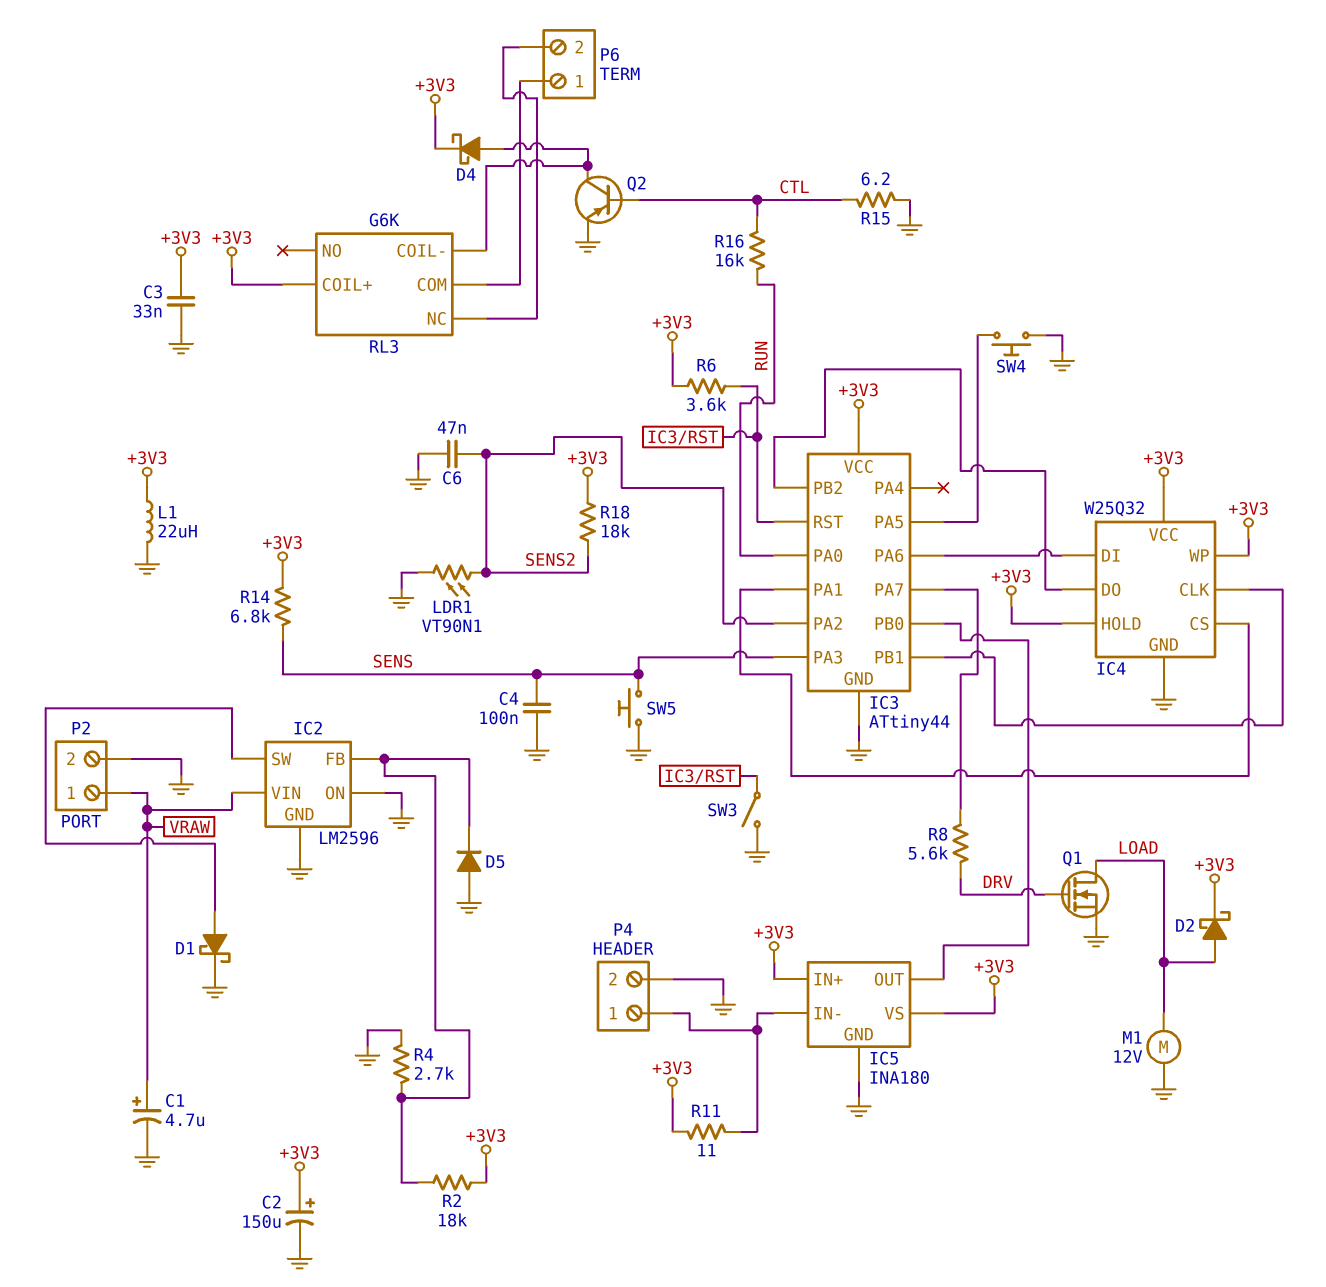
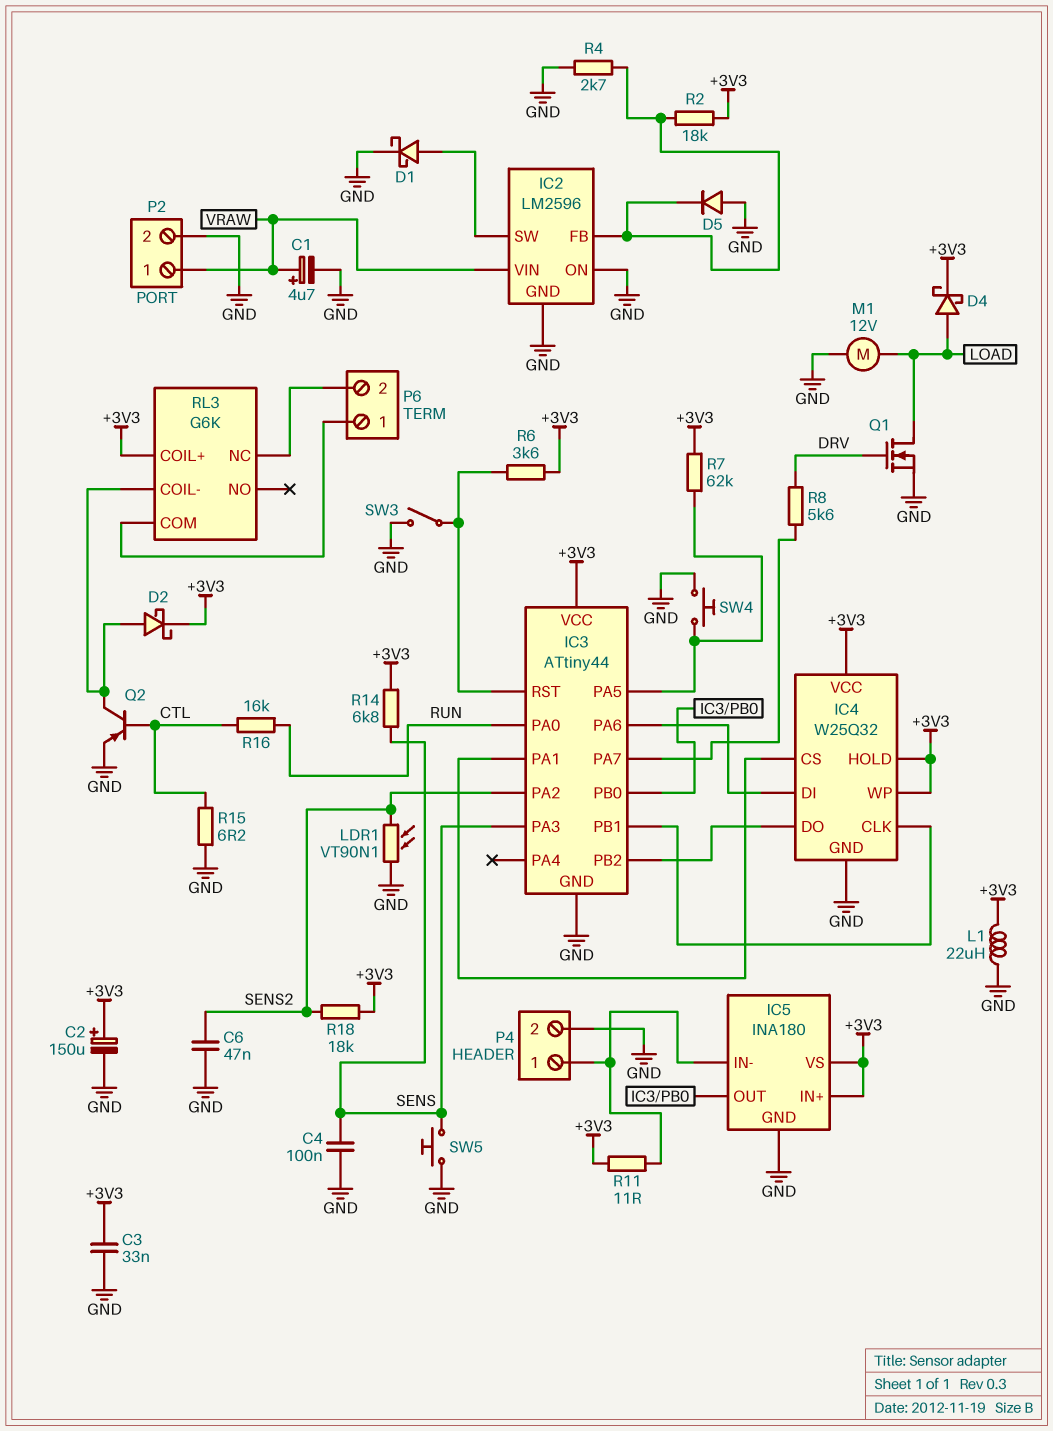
D2: schottky (A LOAD, K +3V3) -> schottky (A RL3/COIL-, K +3V3)
D4: schottky (A RL3/COIL-, K +3V3) -> schottky (A LOAD, K +3V3)
R7: none -> 62k (+3V3, IC3/PA5)

